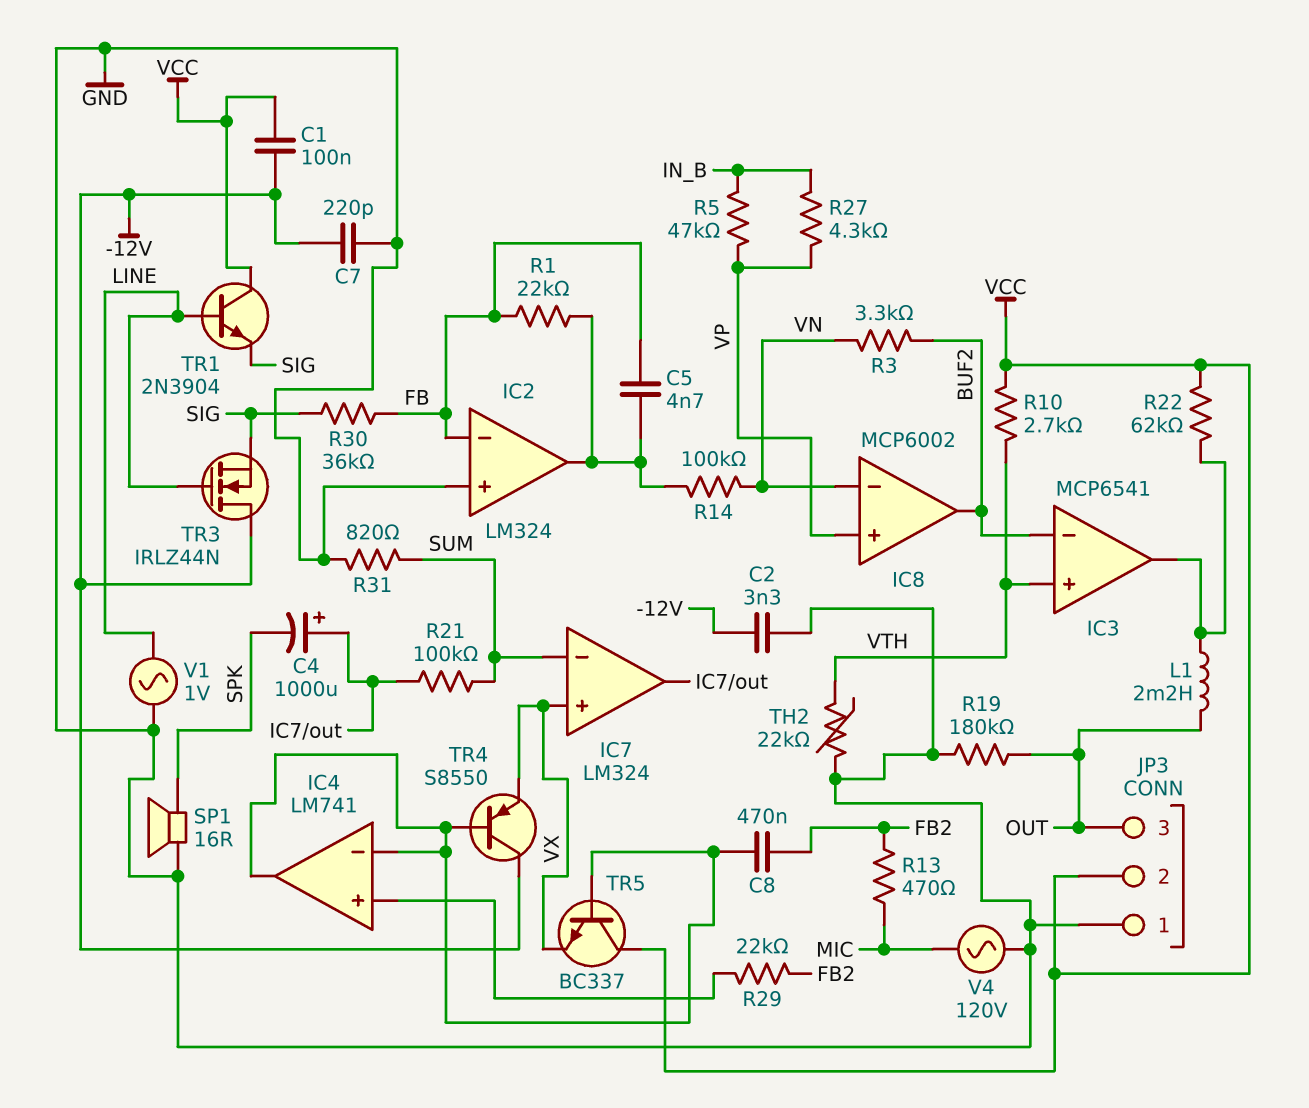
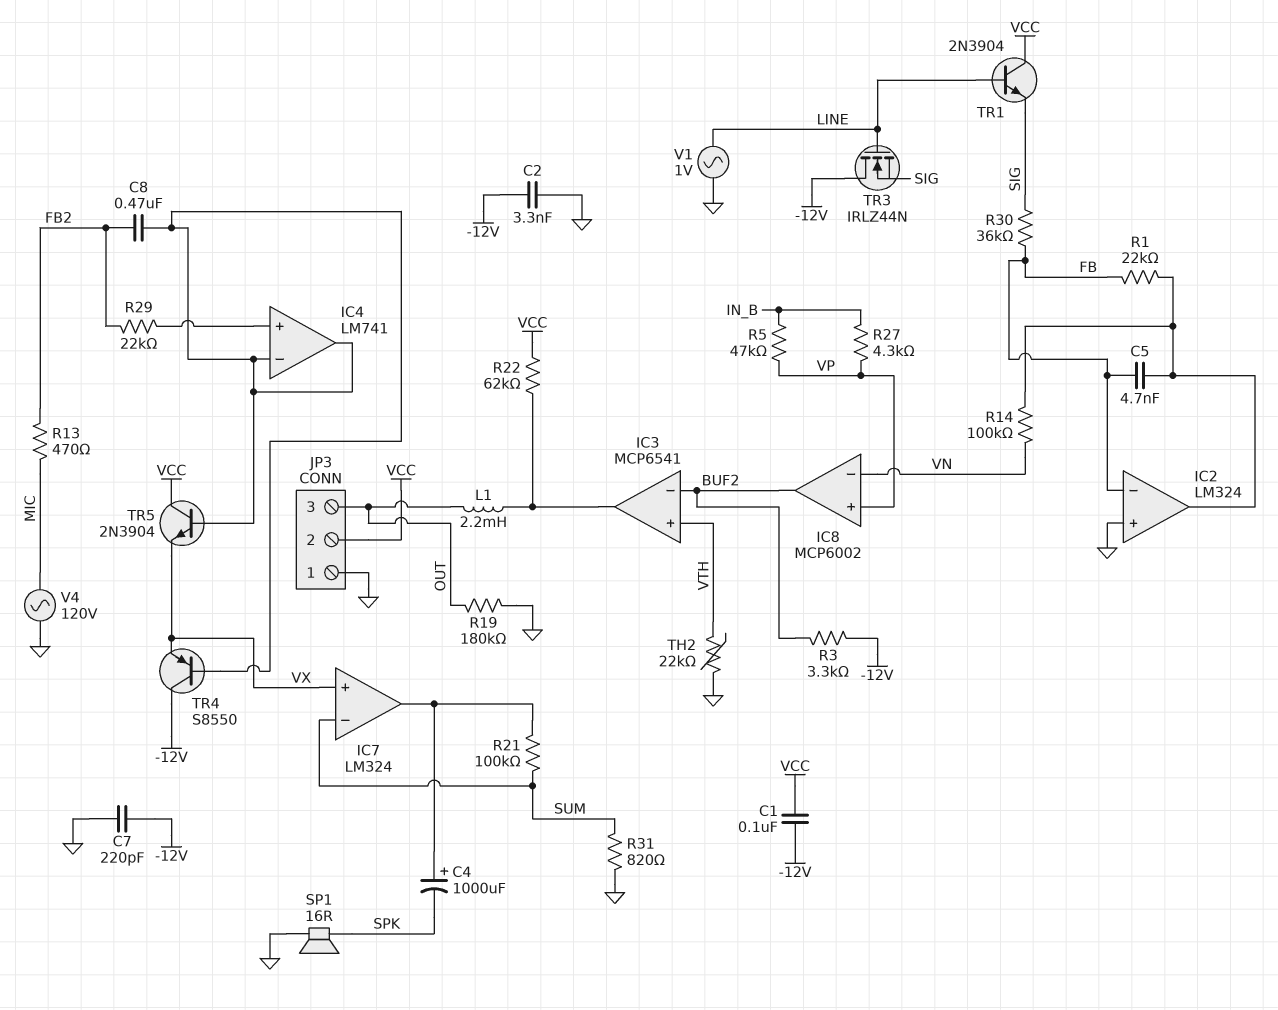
R3: 3.3k (BUF2, VN) -> 3.3k (-12V, BUF2)
R10: 2.7k (VCC, VTH) -> none
TR5: NPN BC337 (B IC4/in-, C VCC, E VX) -> NPN 2N3904 (B IC4/in-, C VCC, E VX)

